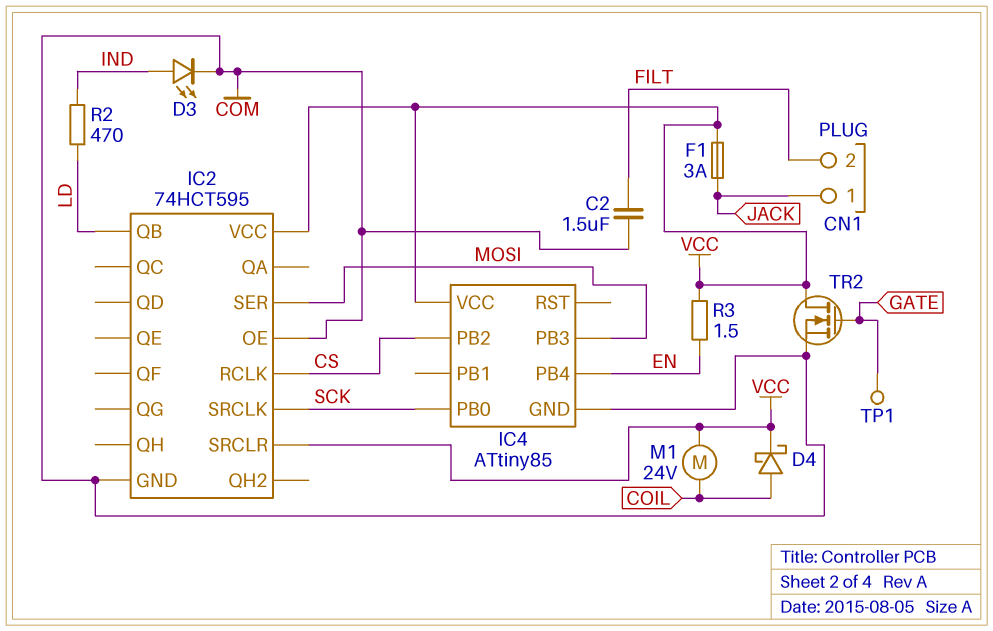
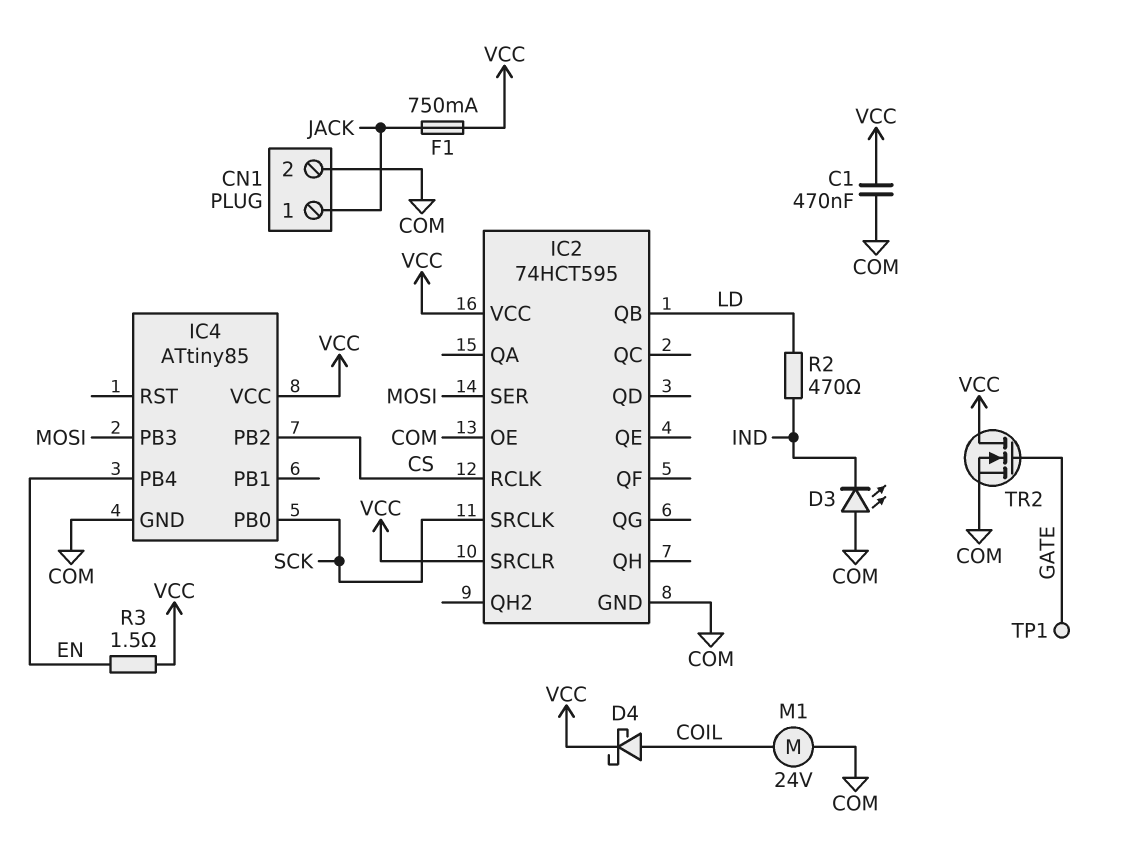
C1: none -> 470nF (COM, VCC)
C2: 1.5uF (COM, FILT) -> none
CN1 pin 2: FILT -> COM
D3: LED (A IND, K COM) -> LED (A COM, K IND)
F1: 3A (JACK, VCC) -> 750mA (JACK, VCC)
M1: motor 24V (COIL, VCC) -> motor 24V (COIL, COM)

